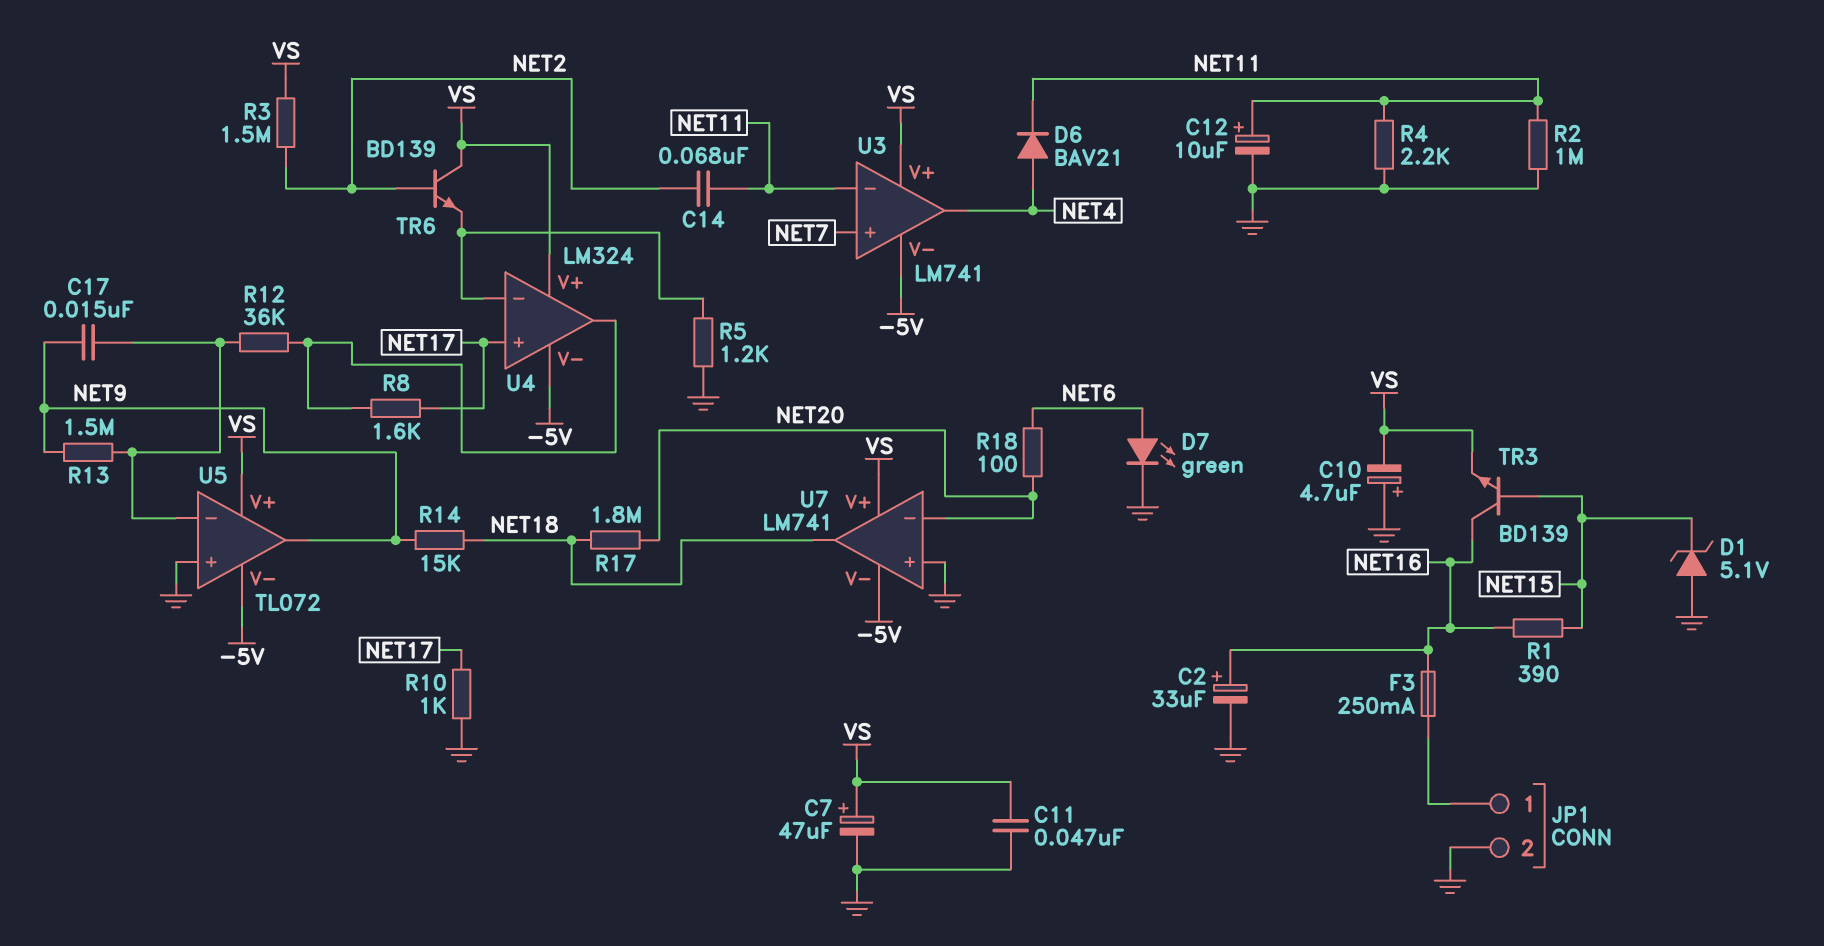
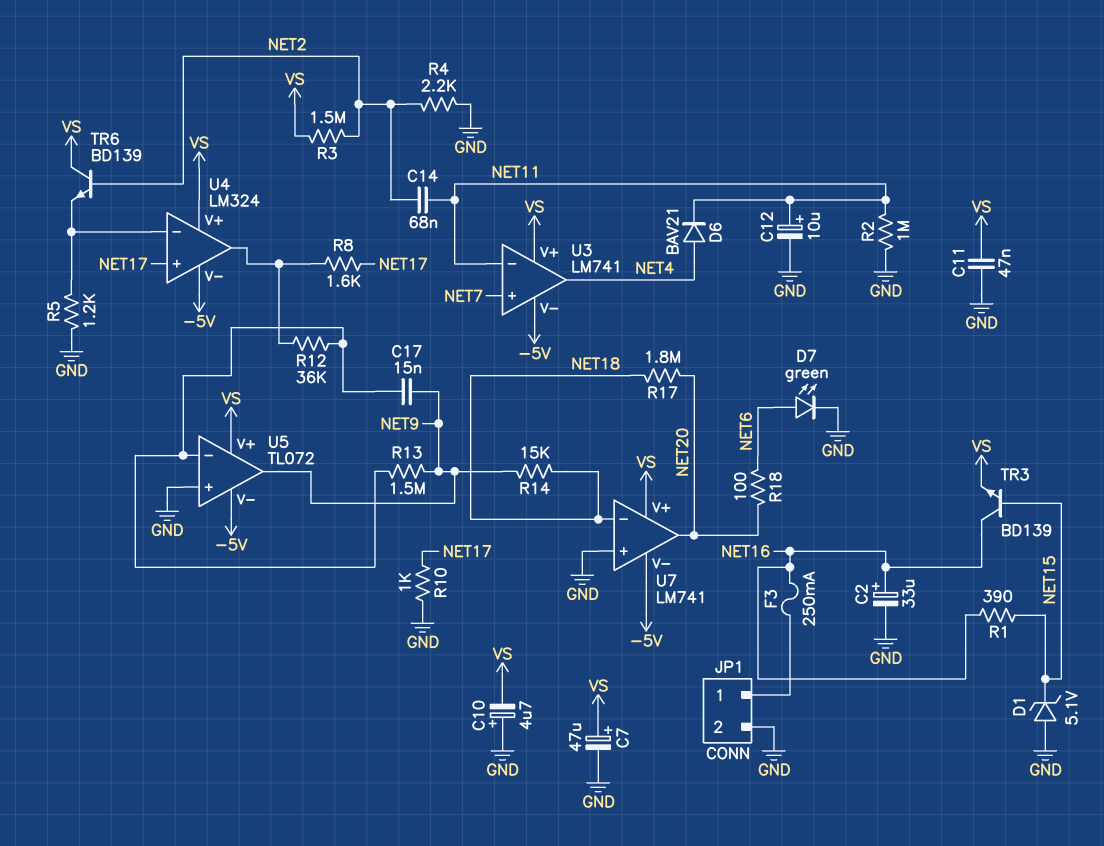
R4: 2.2k (GND, NET11) -> 2.2k (GND, NET2)
U7 pin in-: NET20 -> NET18
U7 pin out: NET18 -> NET20

